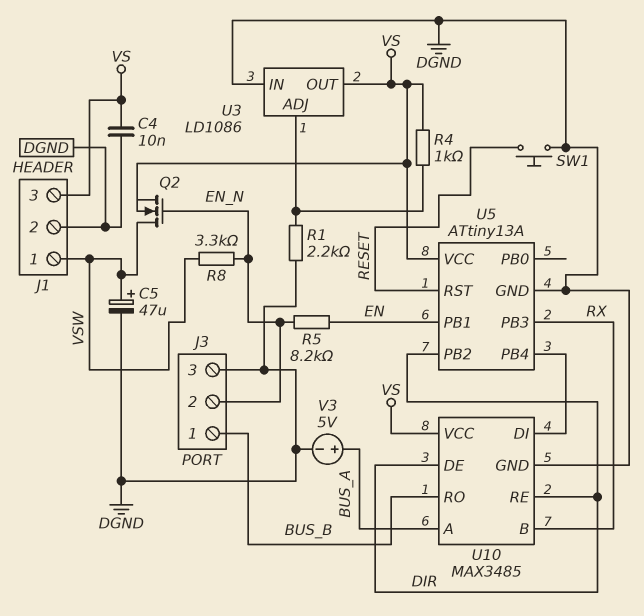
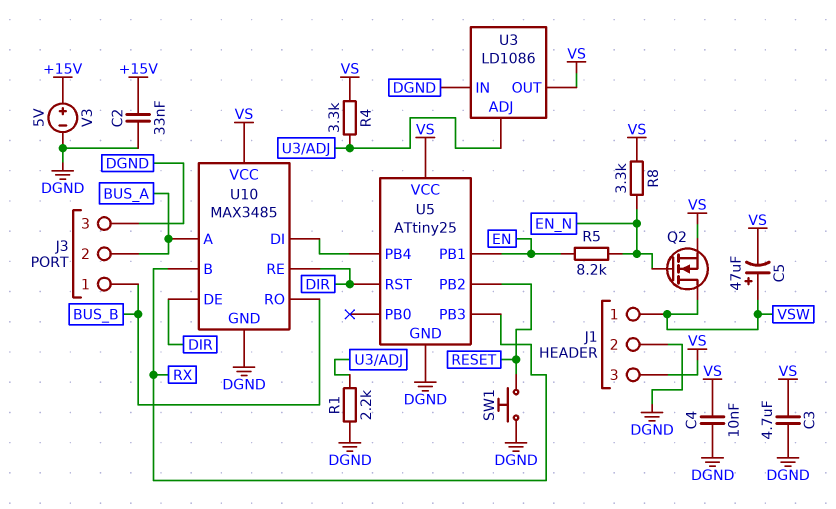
C2: none -> 33nF (+15V, DGND)
C3: none -> 4.7uF (DGND, VS)
C5: 47uF (plus VSW, minus DGND) -> 47uF (plus VSW, minus VS)
J3 pin 2: EN_N -> BUS_A
R4: 1k (U3/ADJ, VS) -> 3.3k (U3/ADJ, VS)
R8: 3.3k (EN_N, VSW) -> 3.3k (EN_N, VS)
U5: ATtiny13A -> ATtiny25
U5 pin PB2: DIR -> RESET
U5 pin RST: RESET -> DIR
V3: 5V (plus BUS_A, minus DGND) -> 5V (plus +15V, minus DGND)

